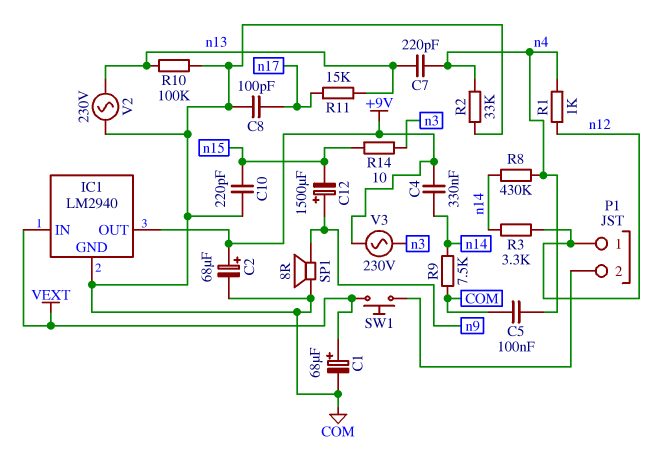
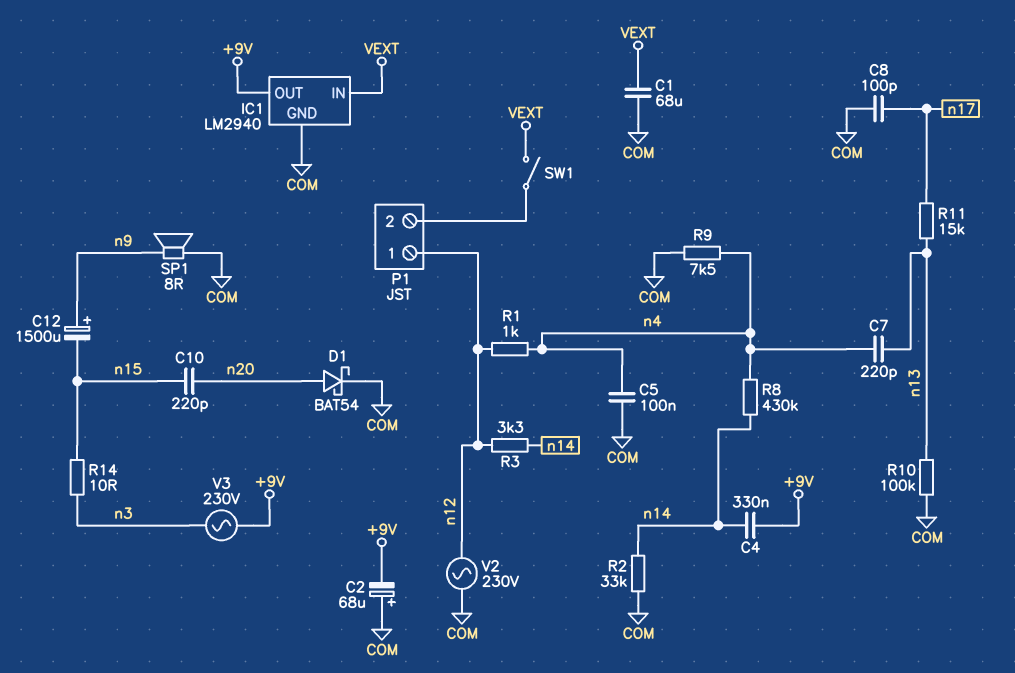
C1: 68uF (plus VEXT, minus COM) -> 68uF (COM, VEXT)
C2: 68uF (plus +9V, minus COM) -> 68uF (plus COM, minus +9V)
C10: 220pF (COM, n15) -> 220pF (n15, n20)
D1: none -> schottky BAT54 (A n20, K COM)
R2: 33k (COM, n4) -> 33k (COM, n14)
R9: 7.5k (COM, n14) -> 7.5k (COM, n4)
SW1: button (P1/2, VEXT) -> switch (P1/2, VEXT)
V2: AC 230V (COM, n13) -> AC 230V (COM, n12)

